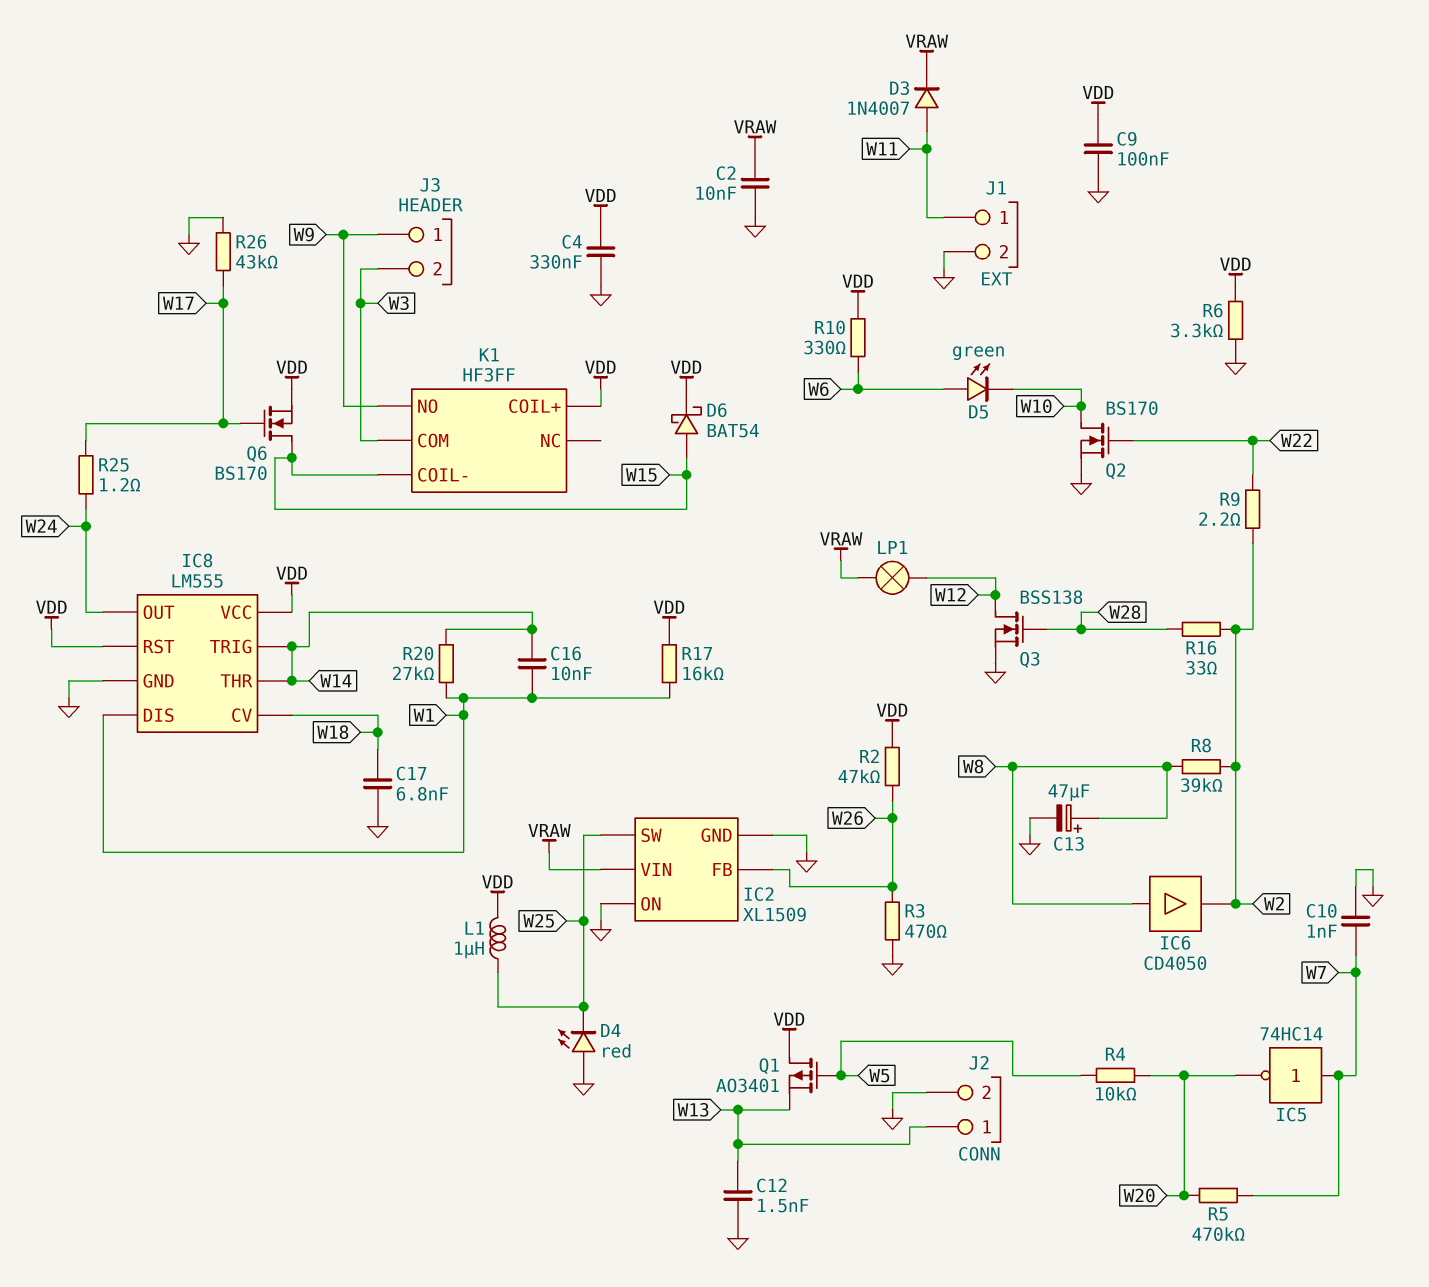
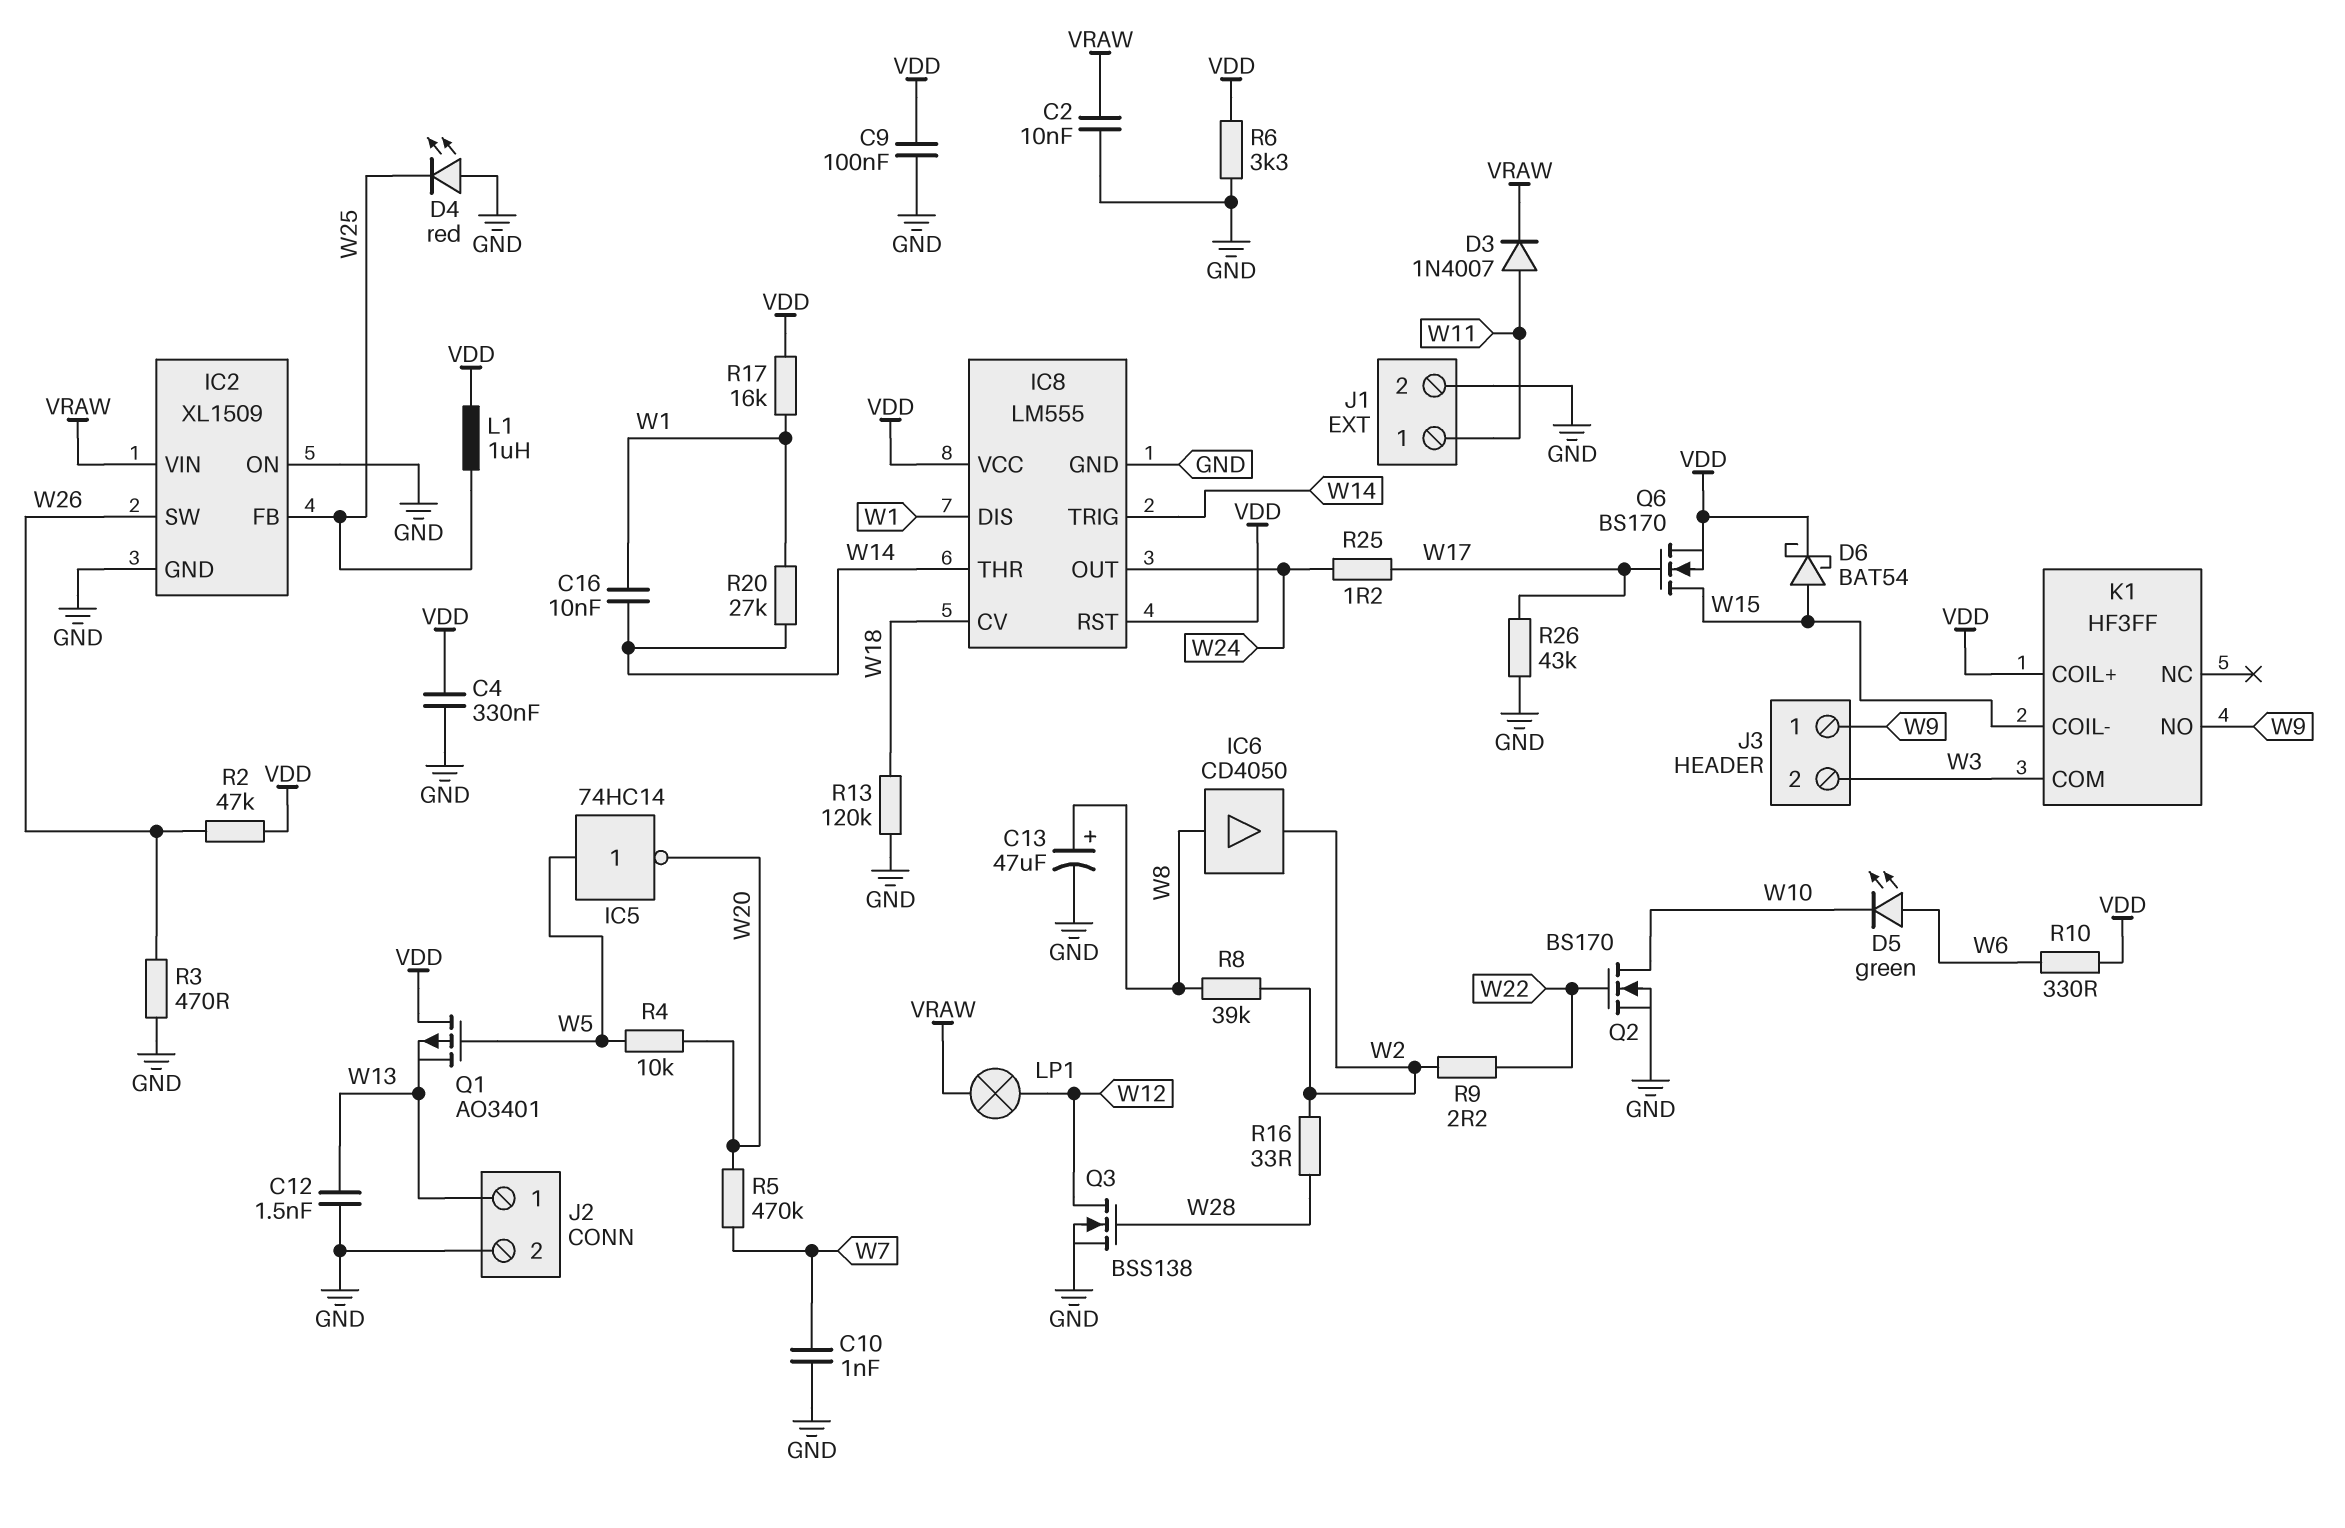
C17: 6.8nF (GND, W18) -> none
IC2 pin FB: W26 -> W25
IC2 pin SW: W25 -> W26
IC5: NOT 74HC14 (in W7, out W20) -> NOT 74HC14 (in W5, out W20)
R13: none -> 120k (GND, W18)

